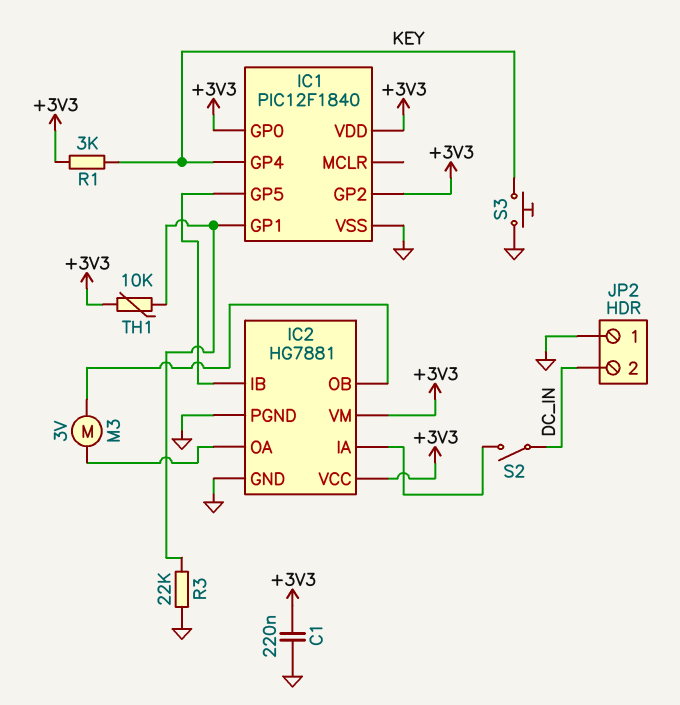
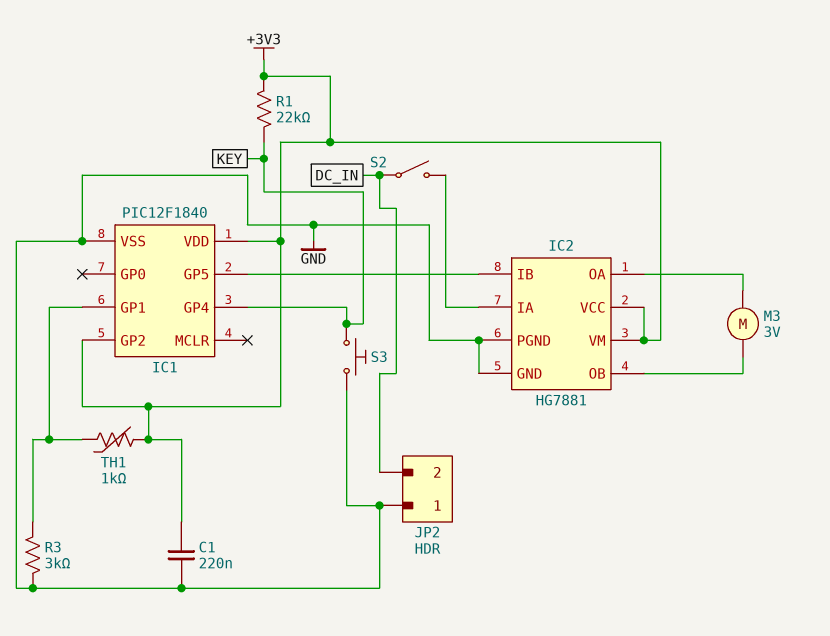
IC1 pin GP0: +3V3 -> none
R1: 3k (+3V3, KEY) -> 22k (+3V3, KEY)
R3: 22k (GND, IC1/GP1) -> 3k (GND, IC1/GP1)
TH1: 10k (+3V3, IC1/GP1) -> 1k (+3V3, IC1/GP1)

